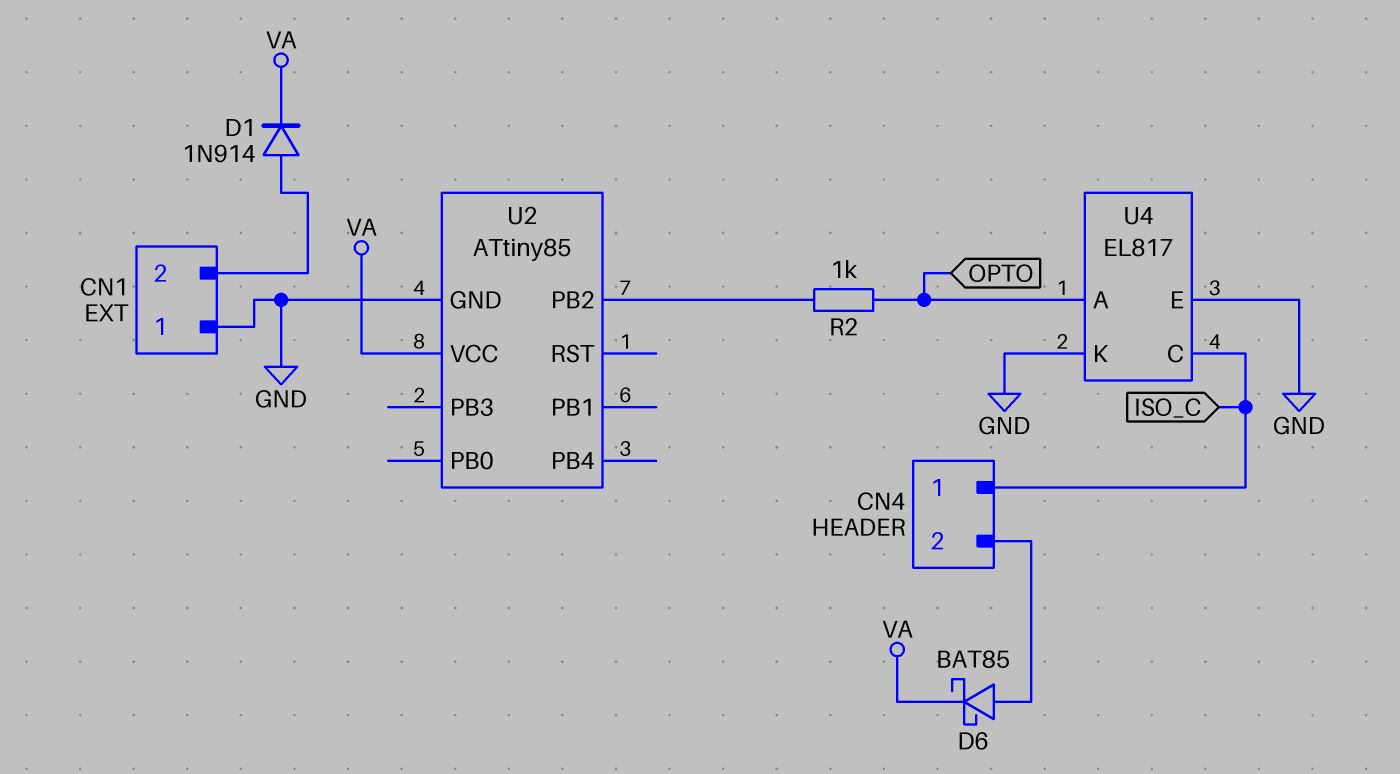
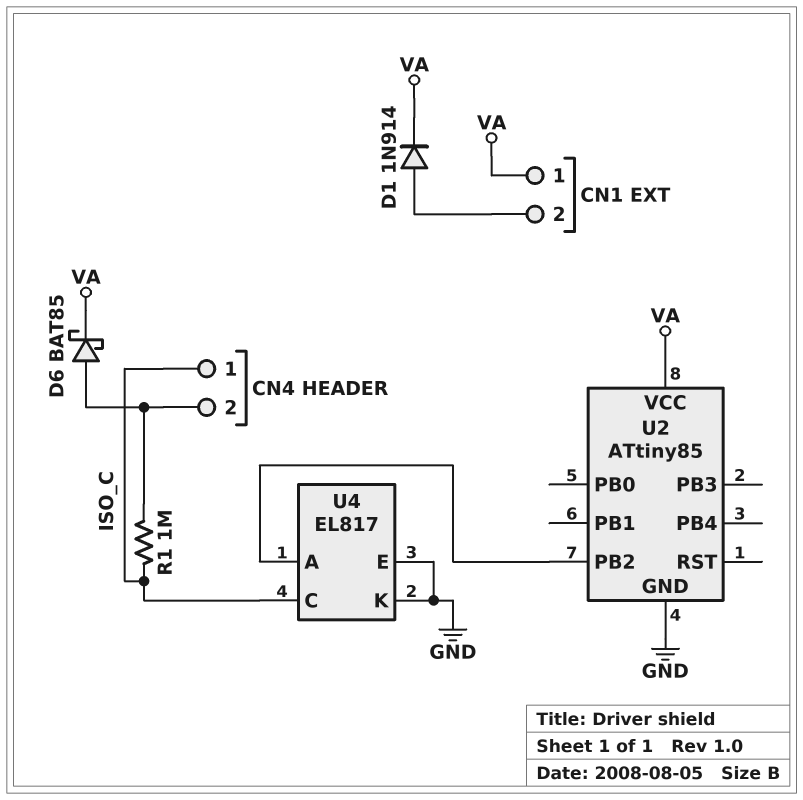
CN1 pin 1: GND -> VA
R1: none -> 1M (CN4/2, ISO_C)
R2: 1k (OPTO, U2/PB2) -> none
U4 pin A: OPTO -> U2/PB2

